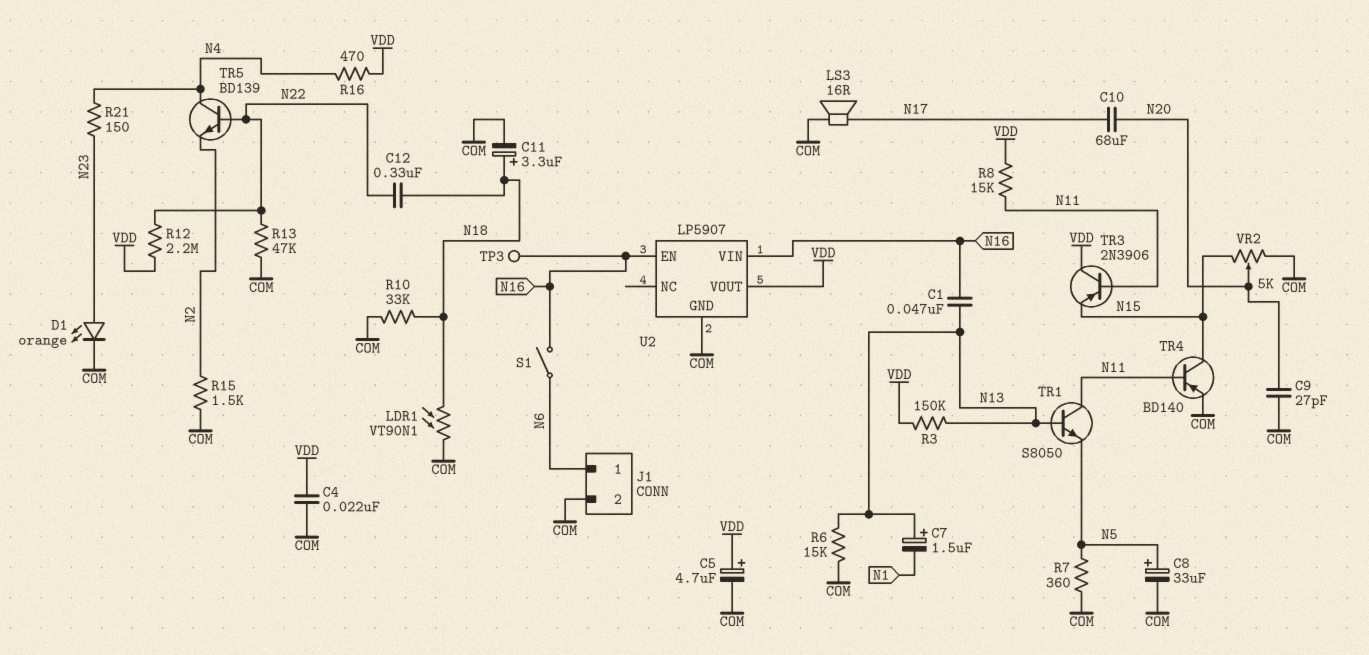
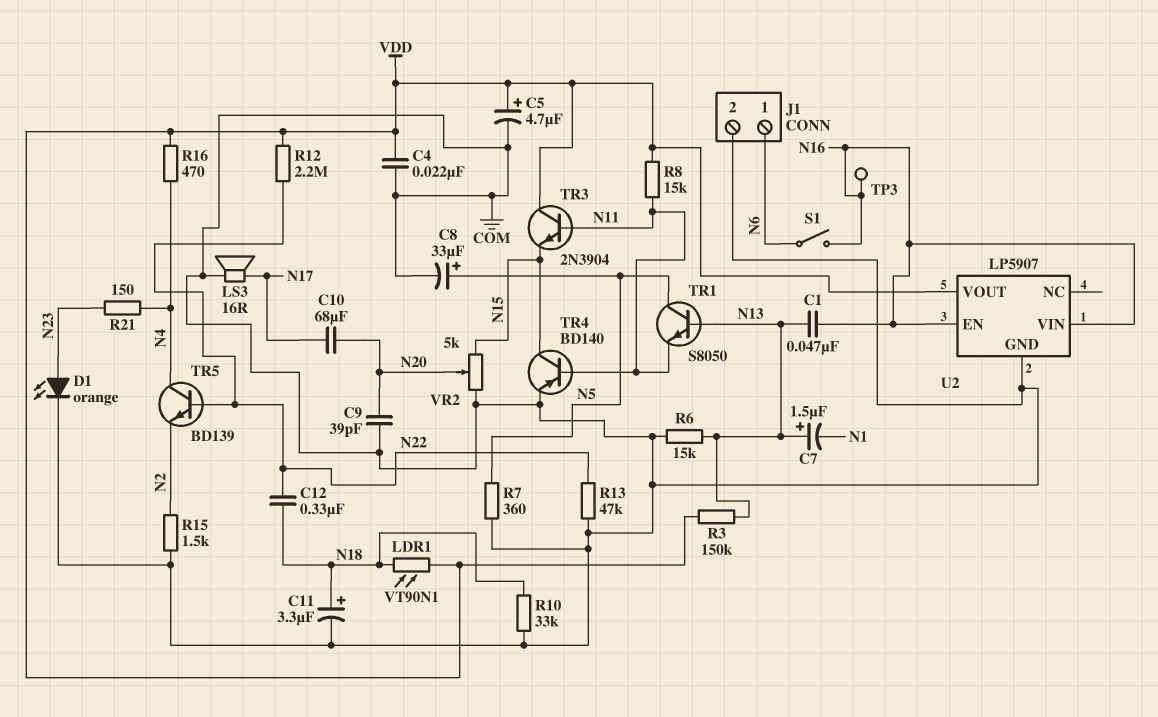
C9: 27pF (COM, N20) -> 39pF (COM, N20)
LDR1: VT90N1 (COM, N18) -> VT90N1 (N18, VDD)
TR1: NPN S8050 (B N13, C N11, E N5) -> NPN S8050 (B N13, C N5, E N11)
TR3: PNP 2N3906 (B N11, C VDD, E N15) -> NPN 2N3904 (B N11, C VDD, E N15)

